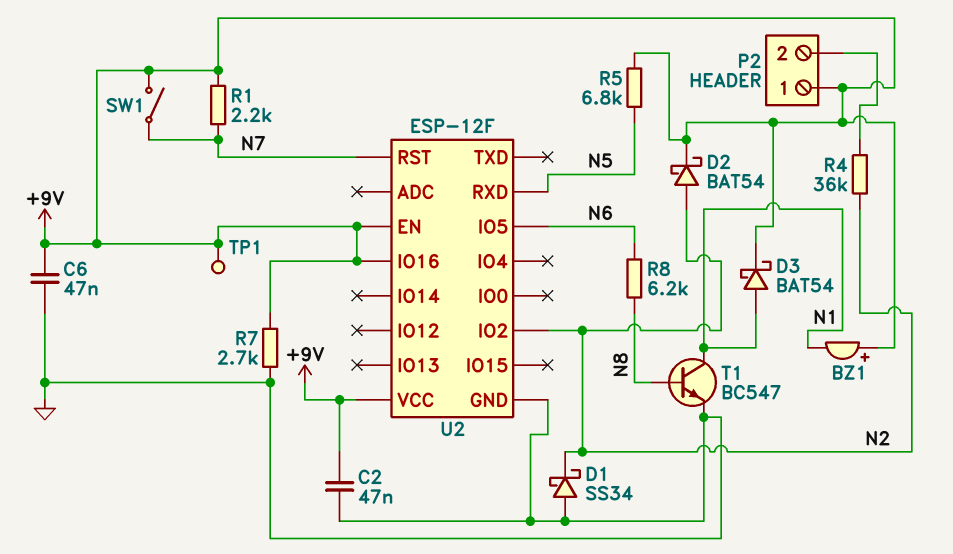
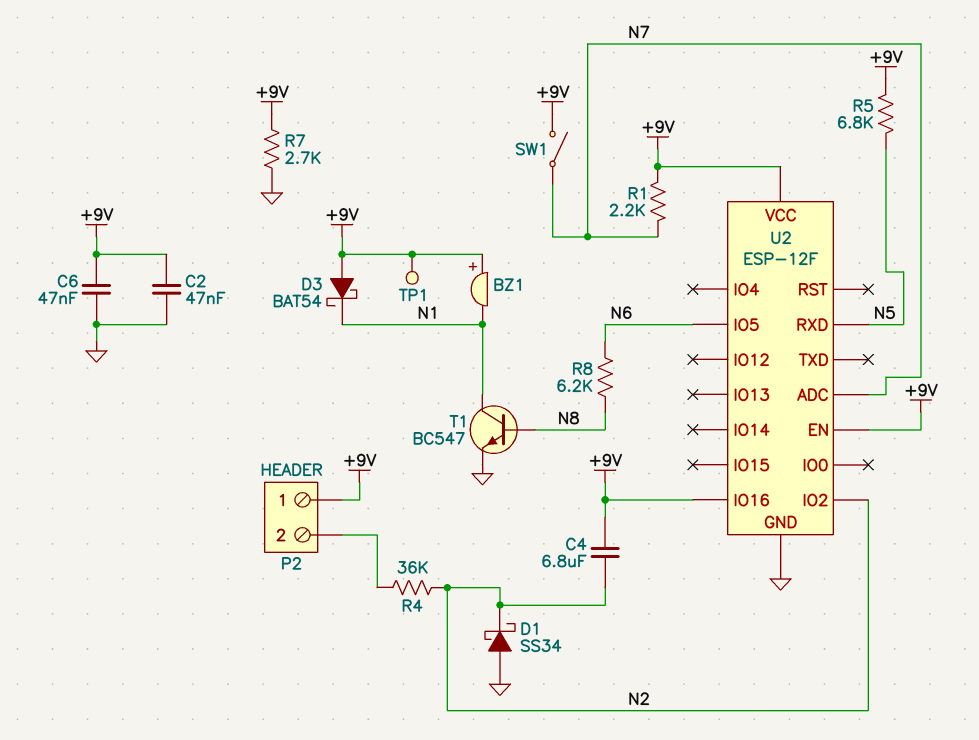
C4: none -> 6.8uF (+9V, N2)
D2: schottky BAT54 (A N2, K +9V) -> none
D3: schottky BAT54 (A N1, K +9V) -> schottky BAT54 (A +9V, K N1)
U2 pin ADC: none -> N7
U2 pin RST: N7 -> none

